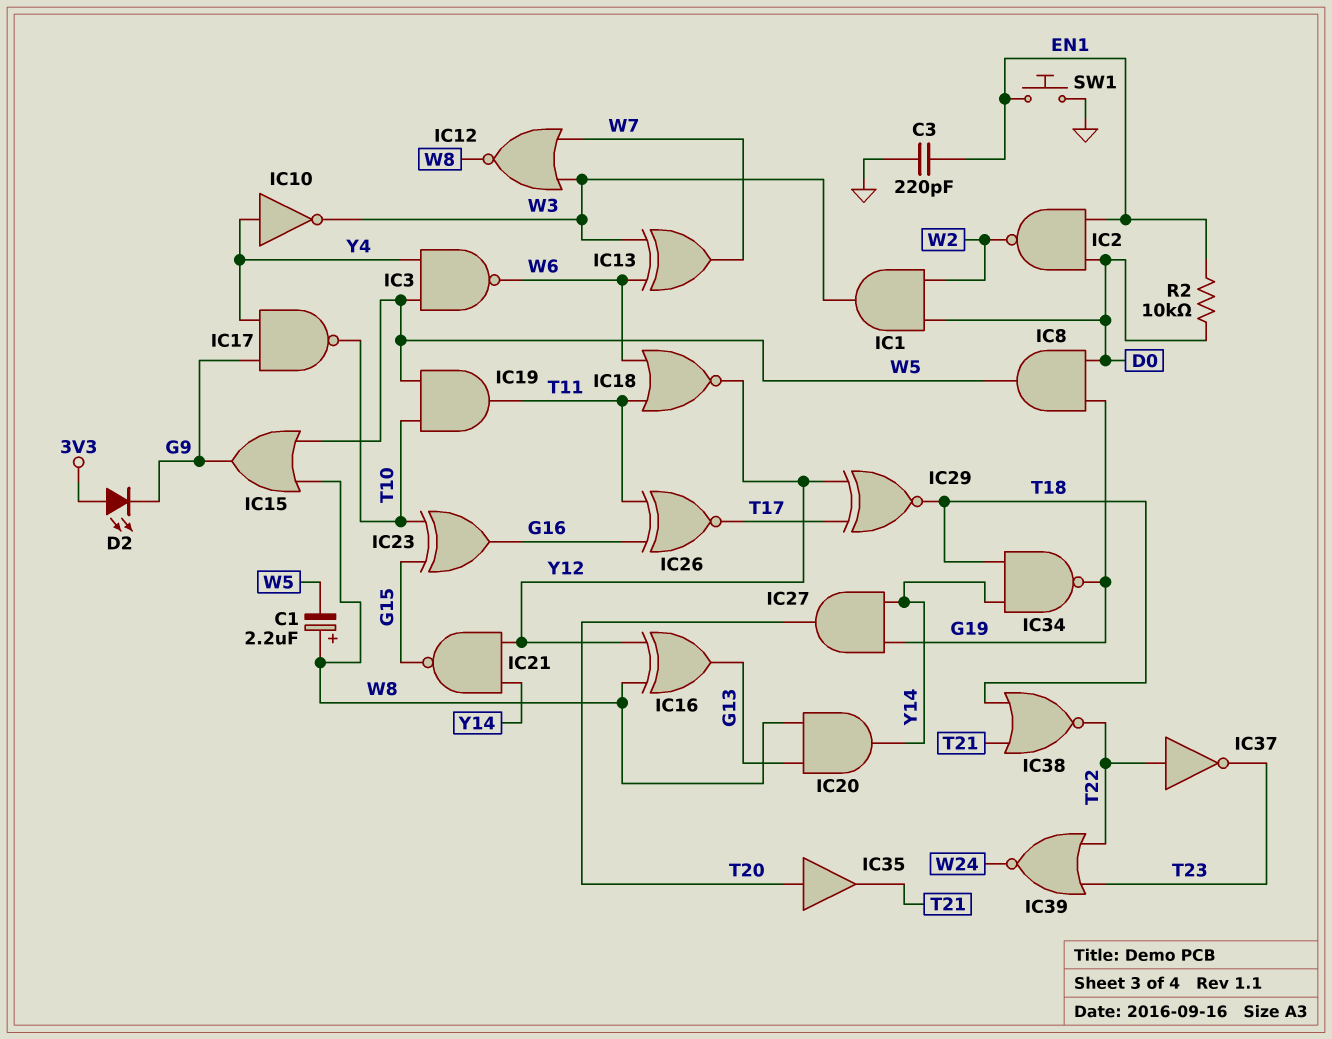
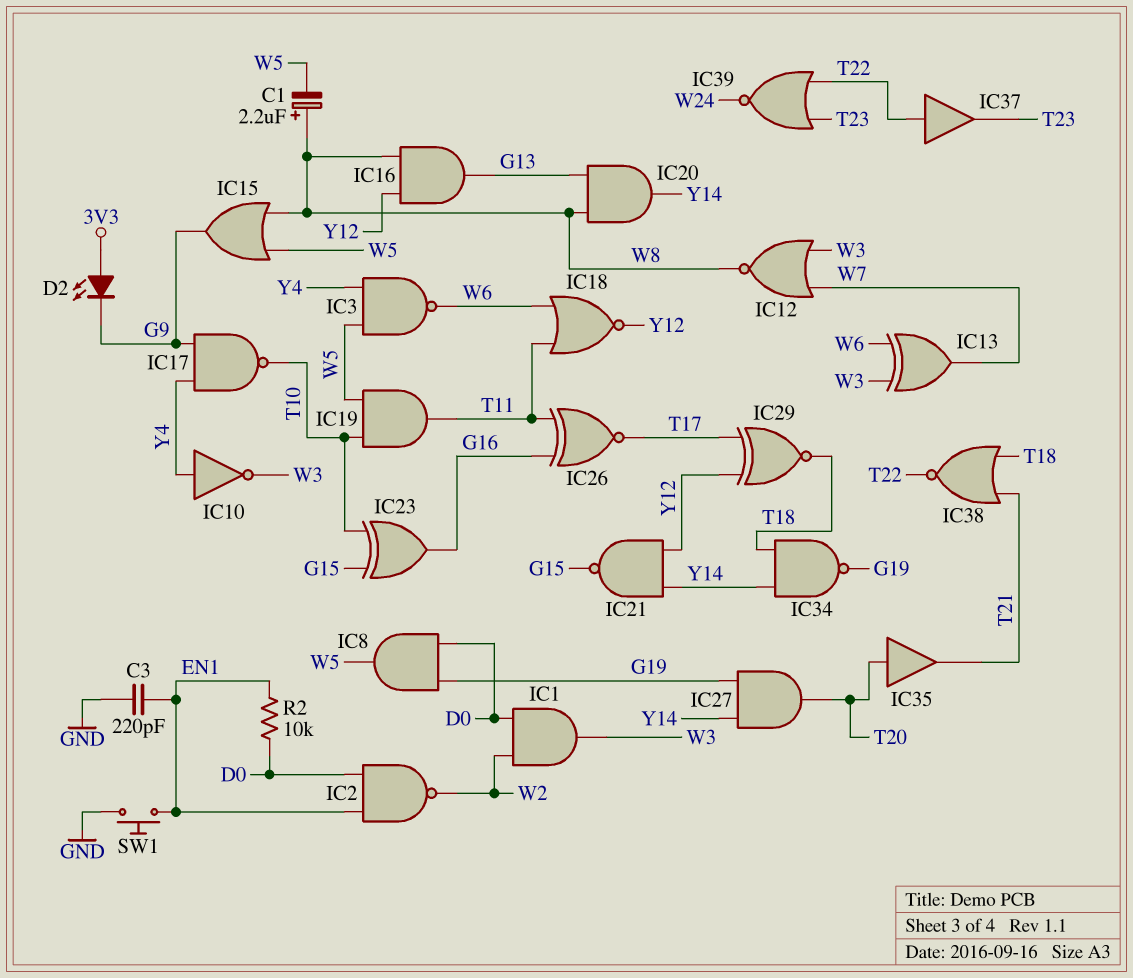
IC16: XOR (in W8, in Y12, out G13) -> AND (in W8, in Y12, out G13)
IC37: NOT (in T22, out T23) -> buffer (in T22, out T23)

